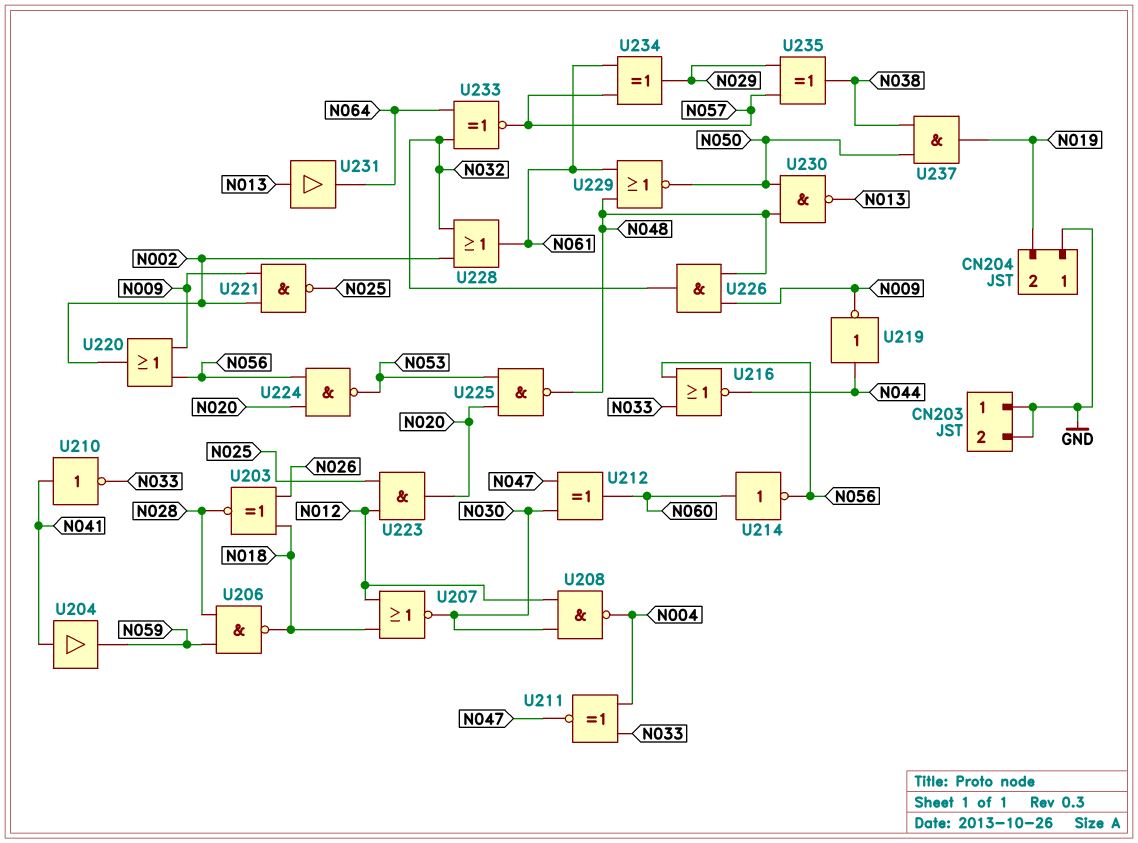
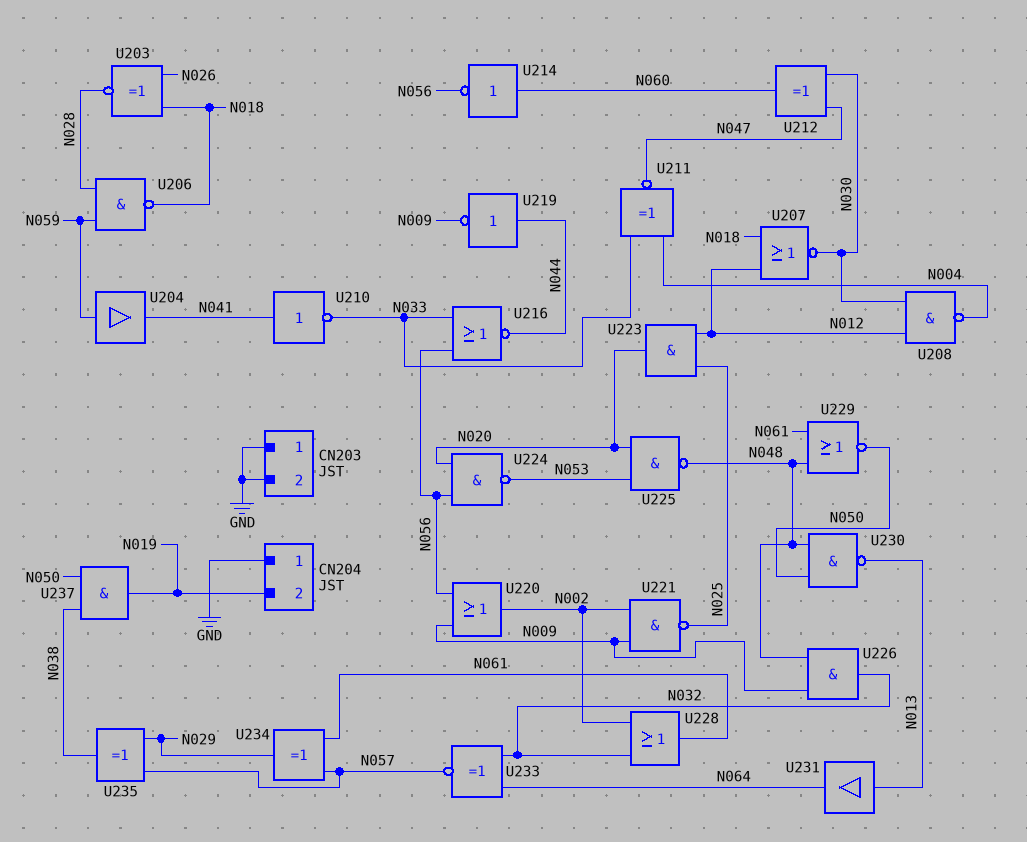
U204: buffer (in N041, out N059) -> buffer (in N059, out N041)

